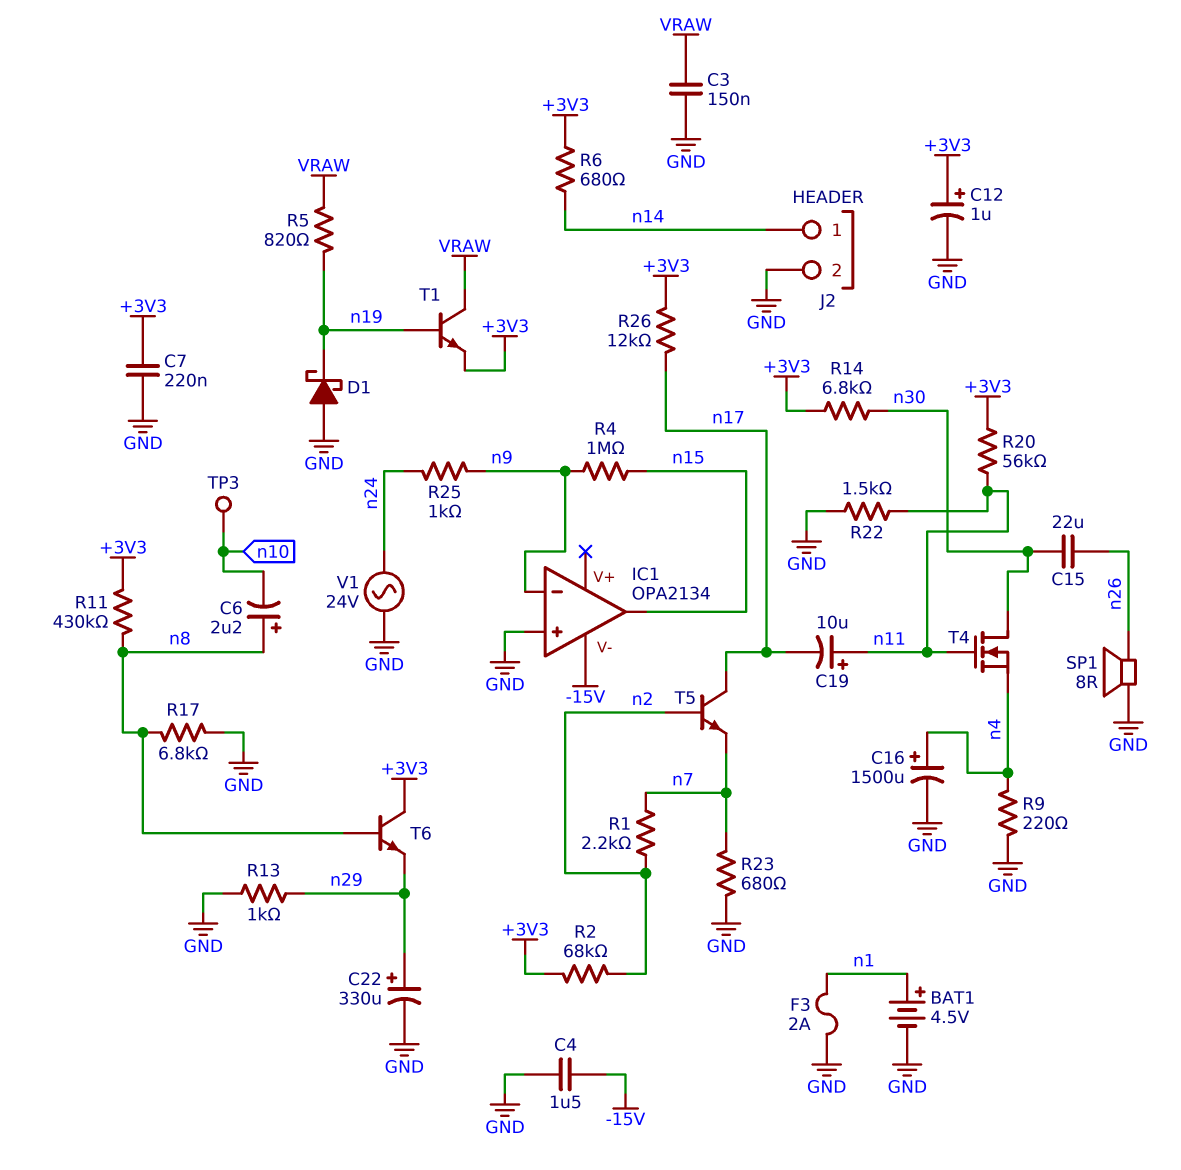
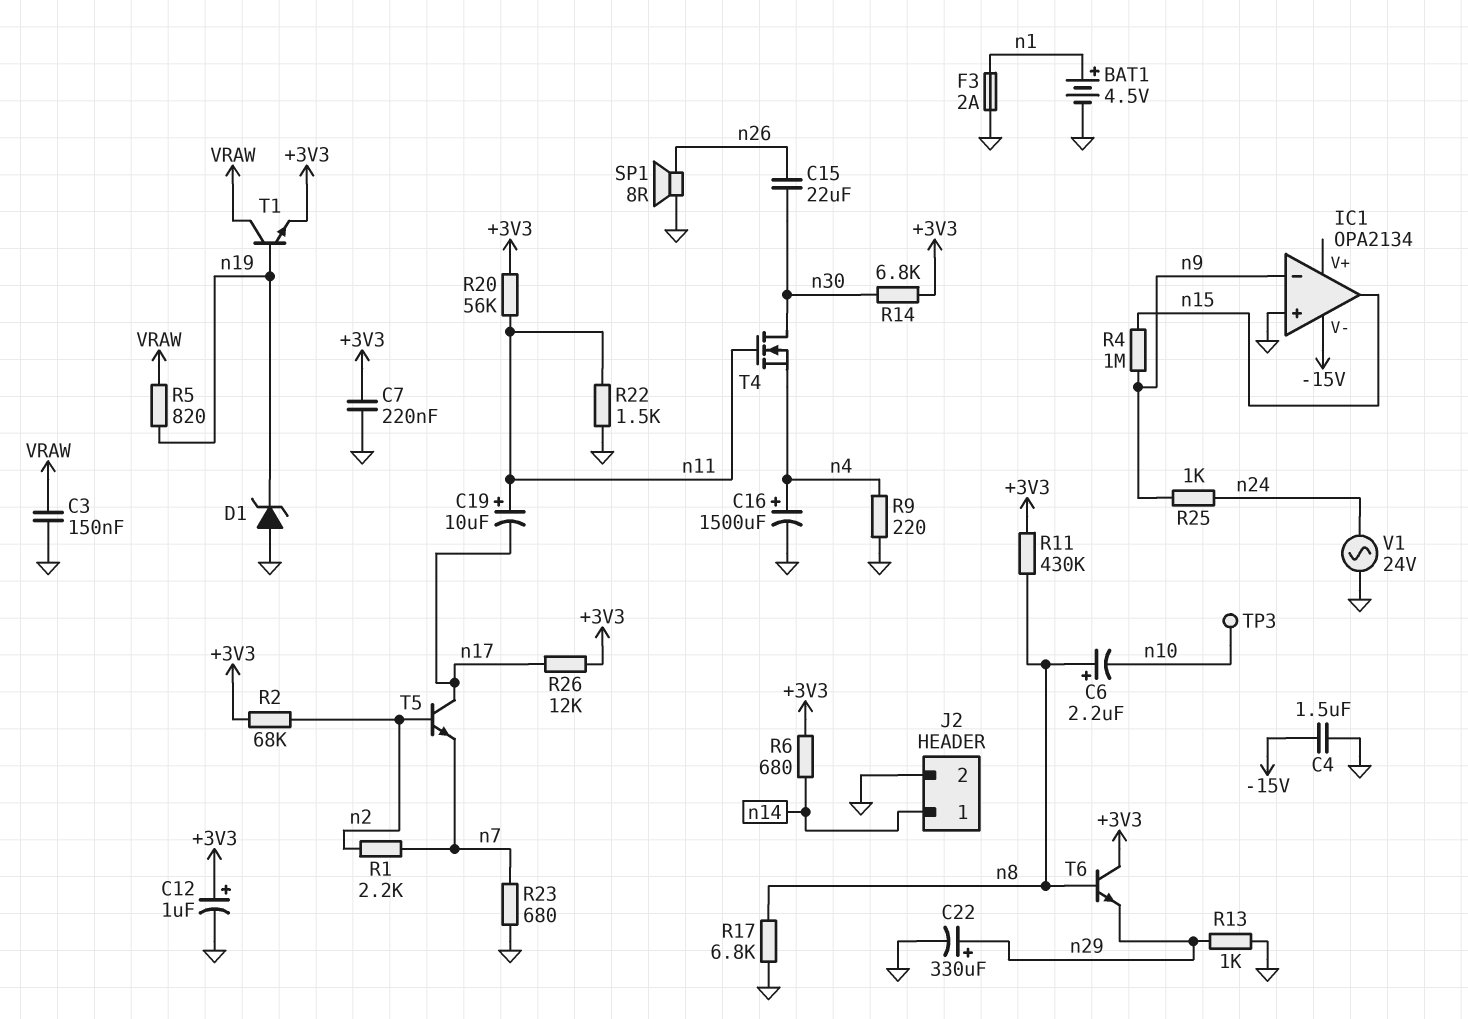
D1: schottky (A GND, K n19) -> zener (A GND, K n19)

